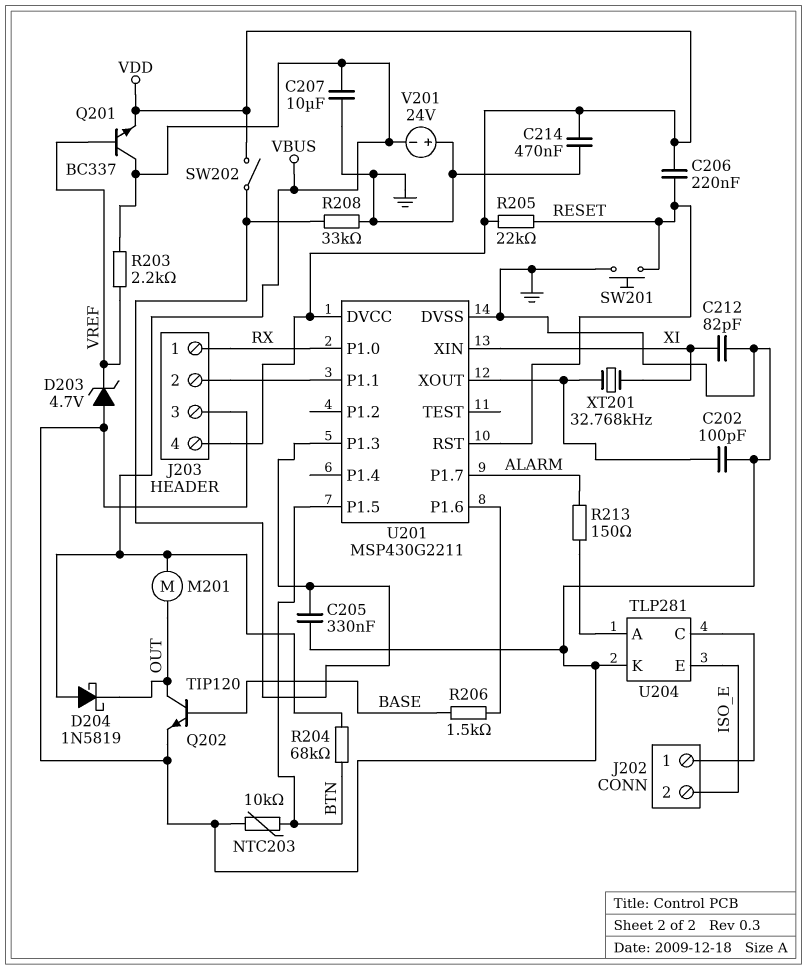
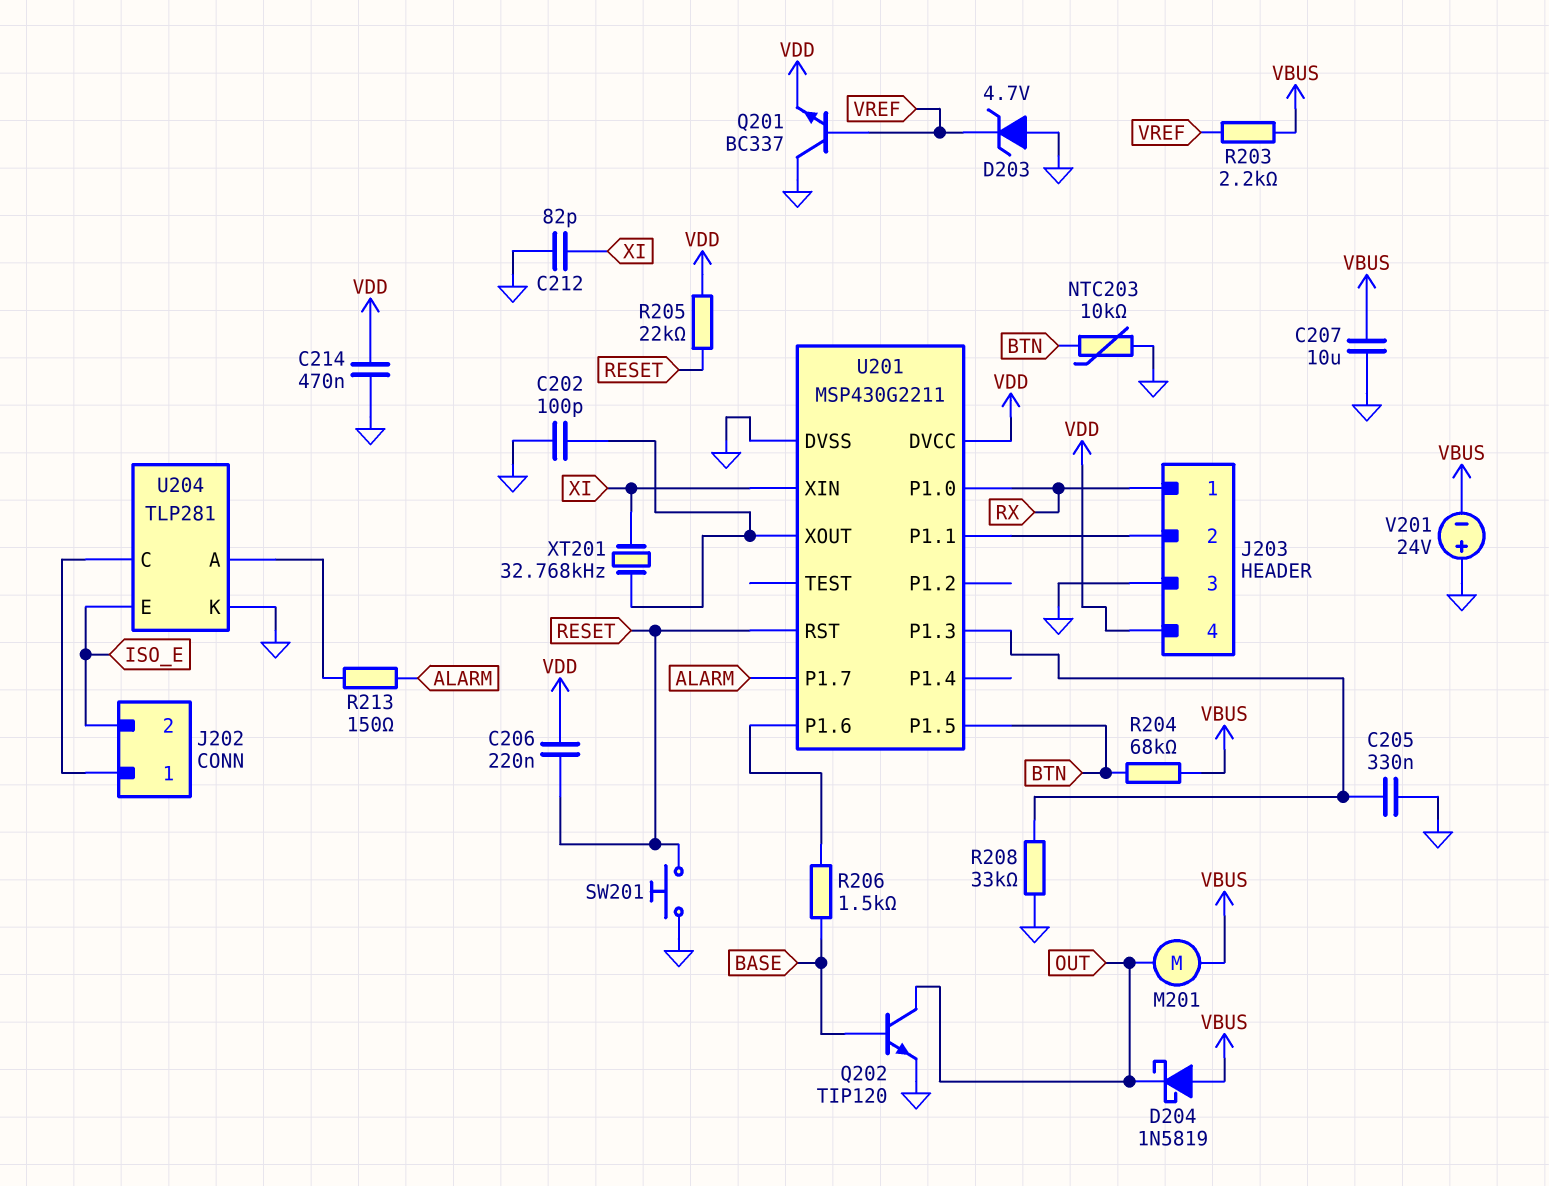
Q201: NPN BC337 (B VREF, C VBUS, E VDD) -> NPN BC337 (B VREF, C GND, E VDD)
SW202: switch (U201/P1.3, VDD) -> none

